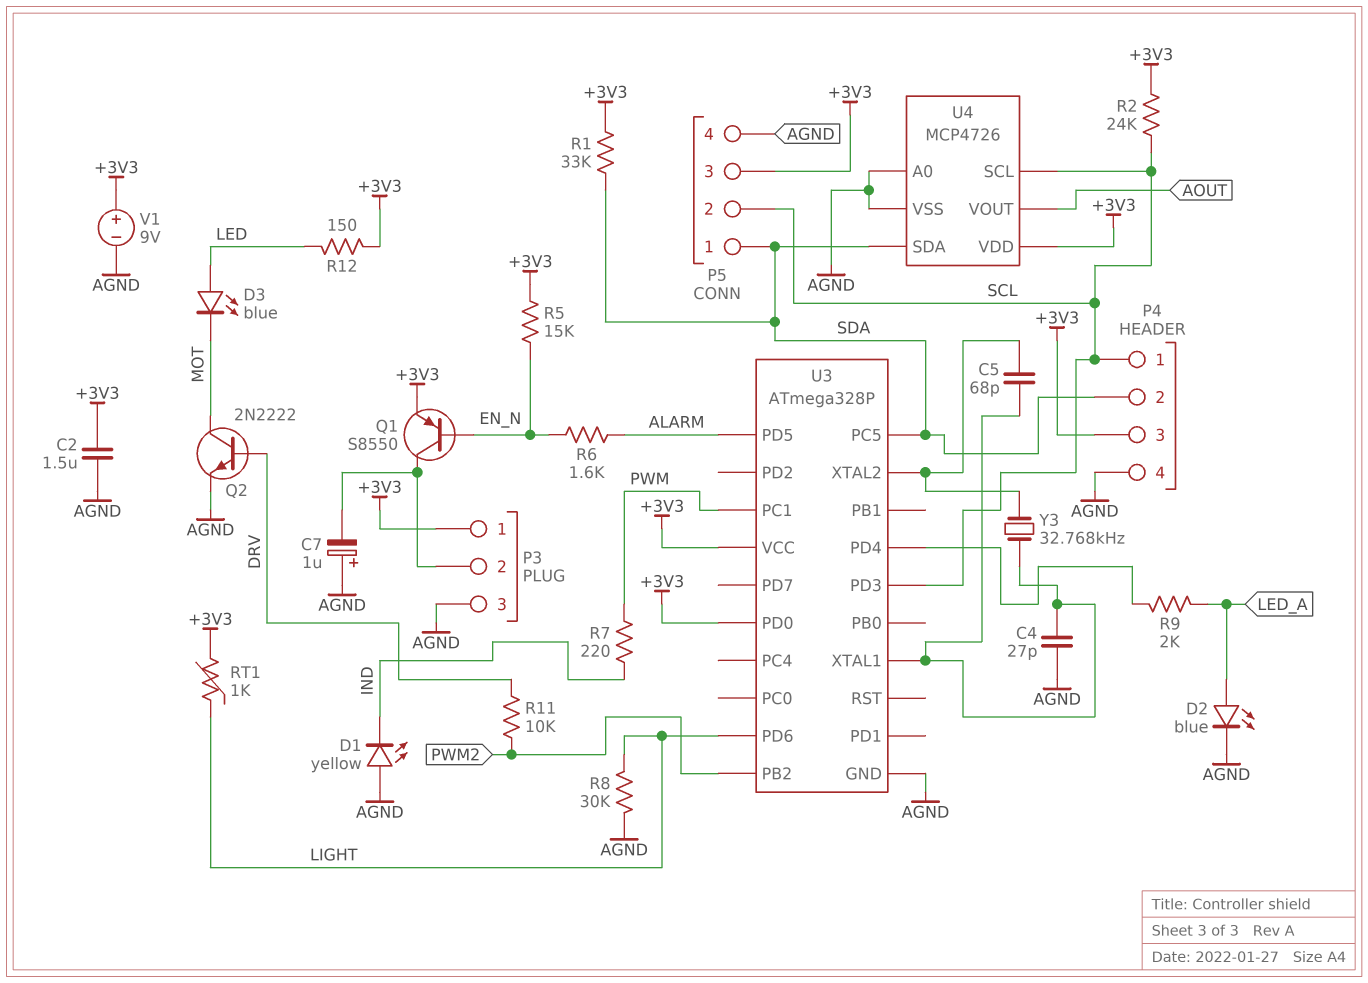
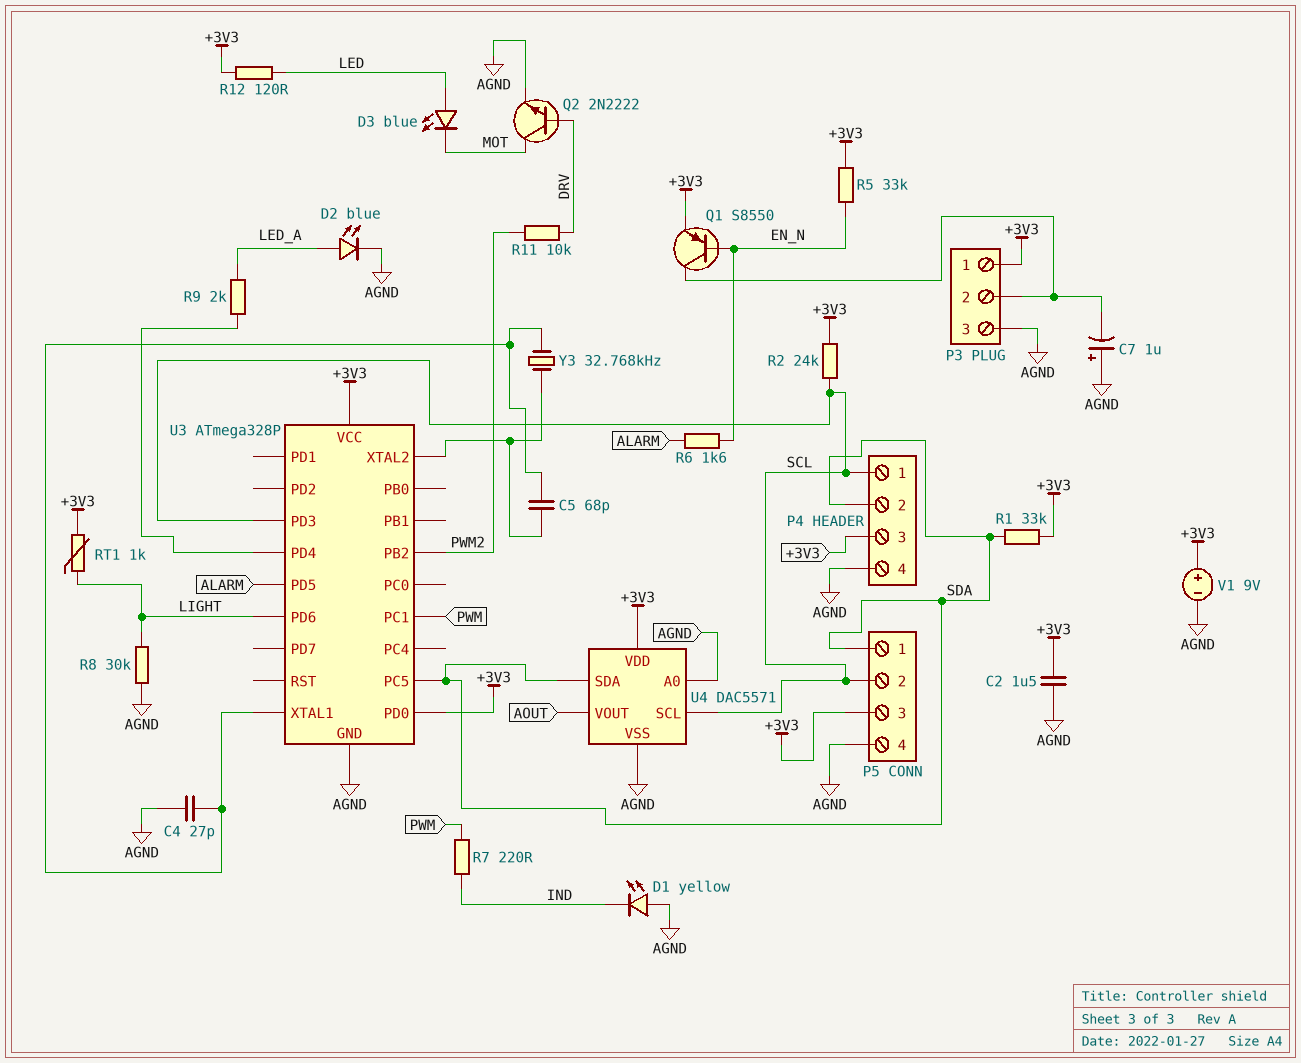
R5: 15k (+3V3, EN_N) -> 33k (+3V3, EN_N)
R12: 150 (+3V3, LED) -> 120 (+3V3, LED)
U4: MCP4726 -> DAC5571

